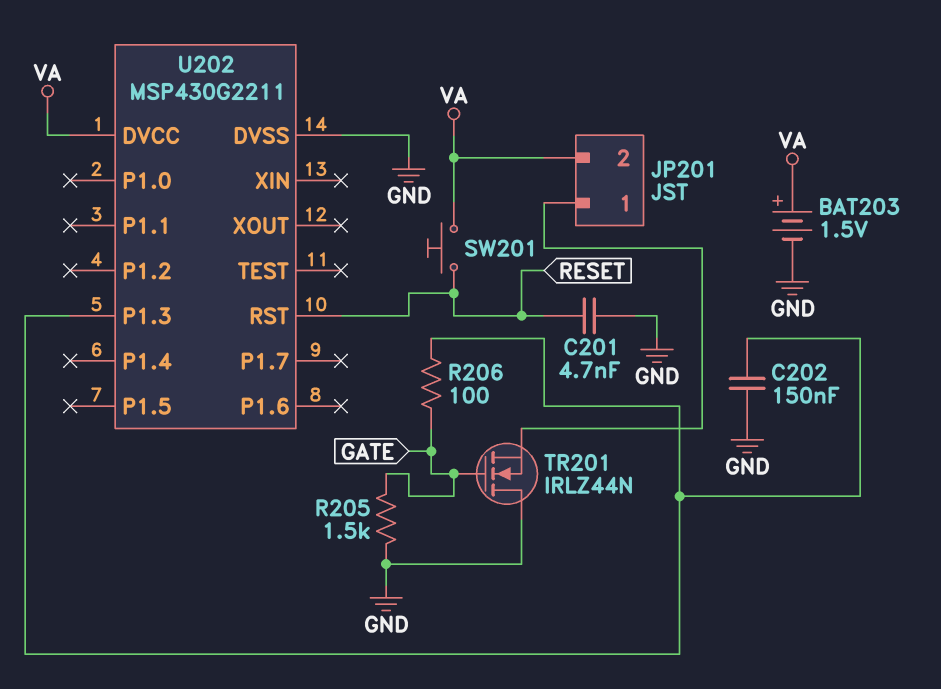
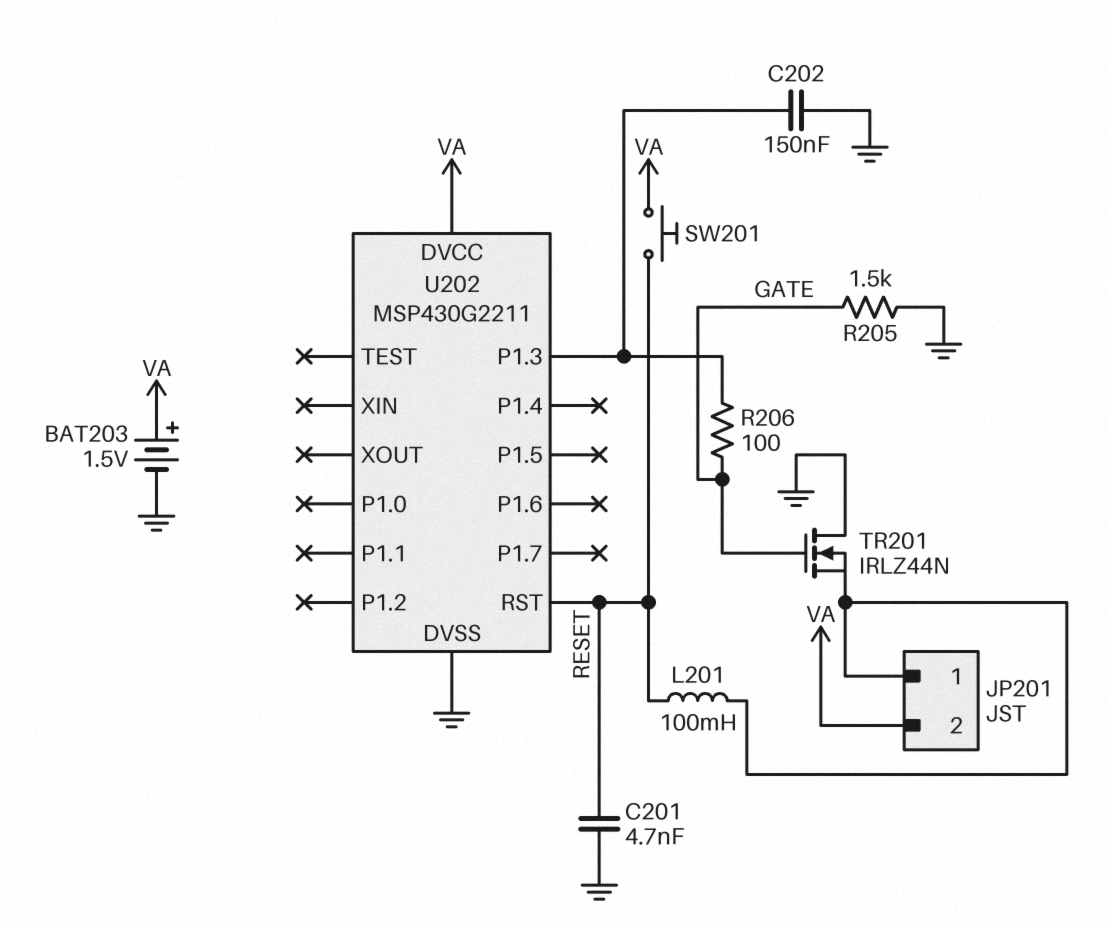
L201: none -> 100mH (JP201/1, RESET)

